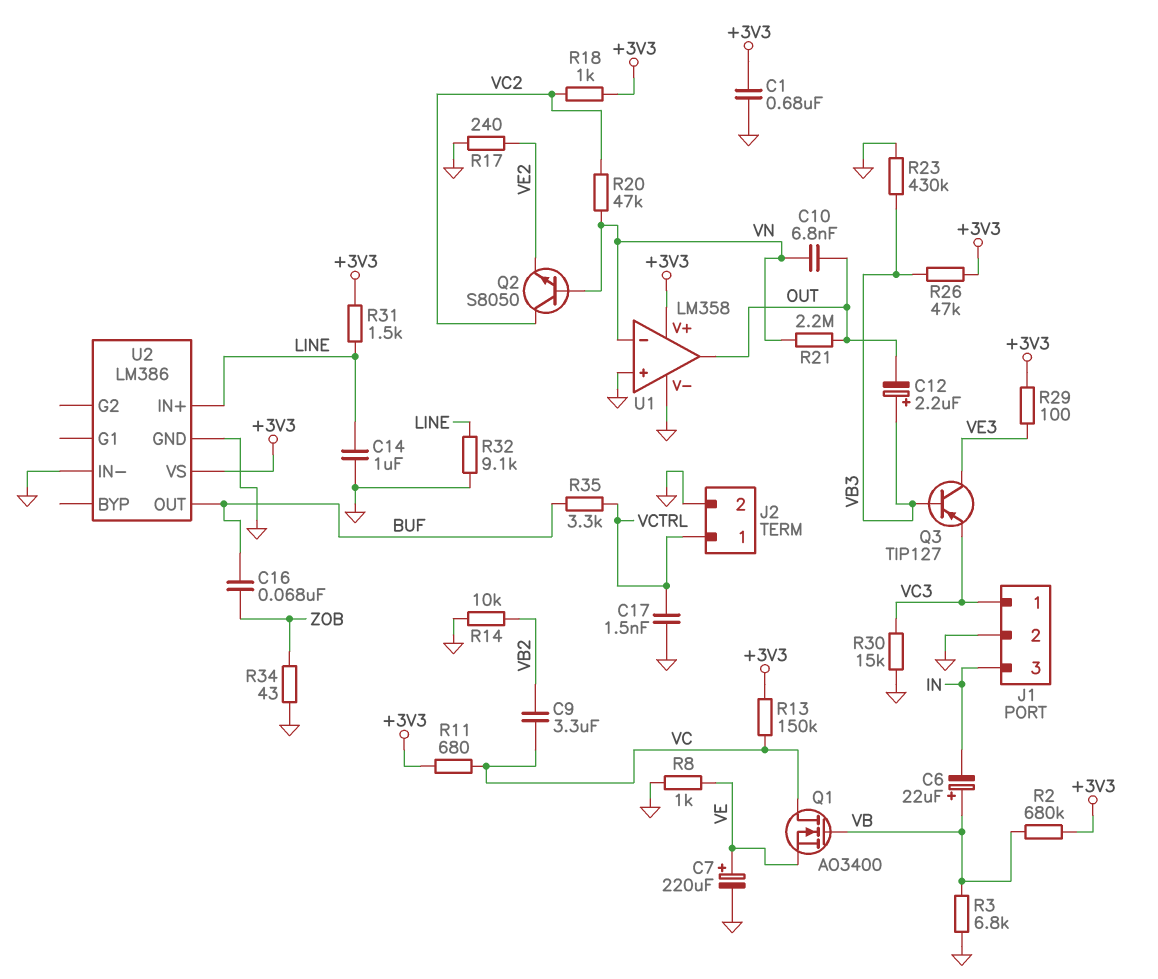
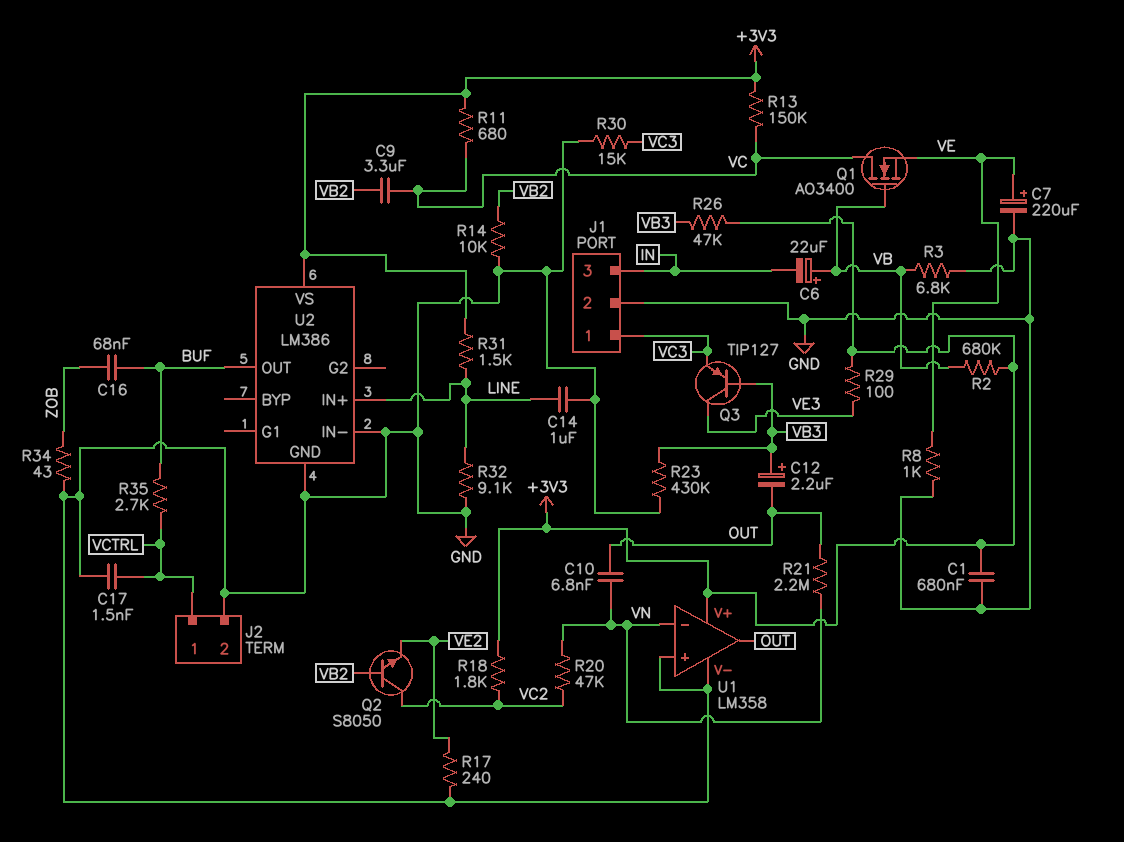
Q2: NPN S8050 (B VN, C VC2, E VE2) -> NPN S8050 (B VB2, C VC2, E VE2)
R18: 1k (+3V3, VC2) -> 1.8k (+3V3, VC2)
R35: 3.3k (BUF, VCTRL) -> 2.7k (BUF, VCTRL)

